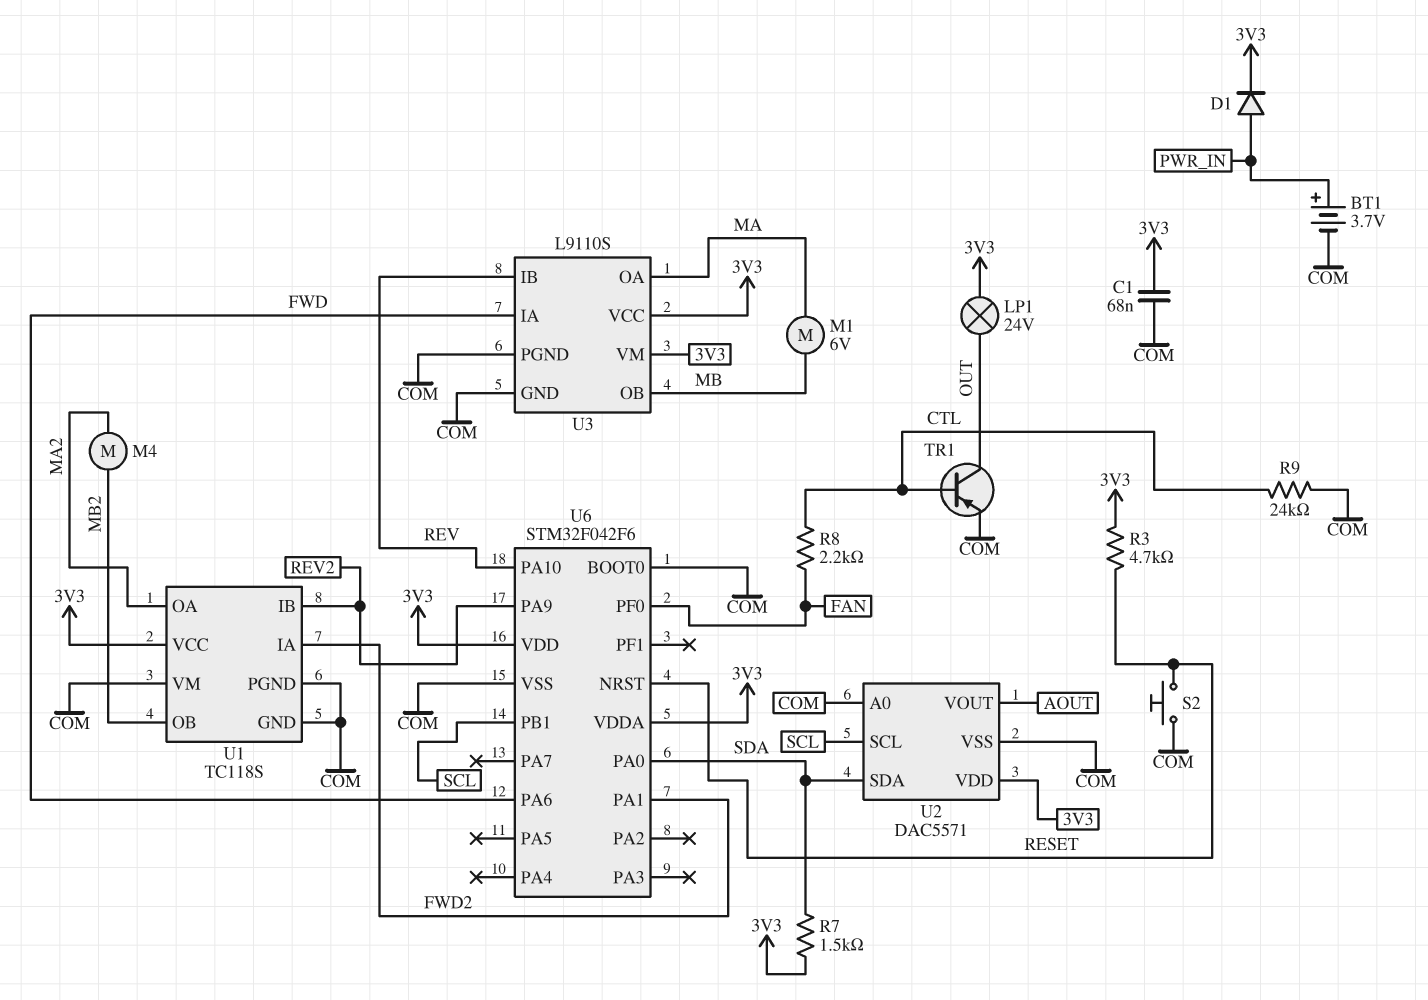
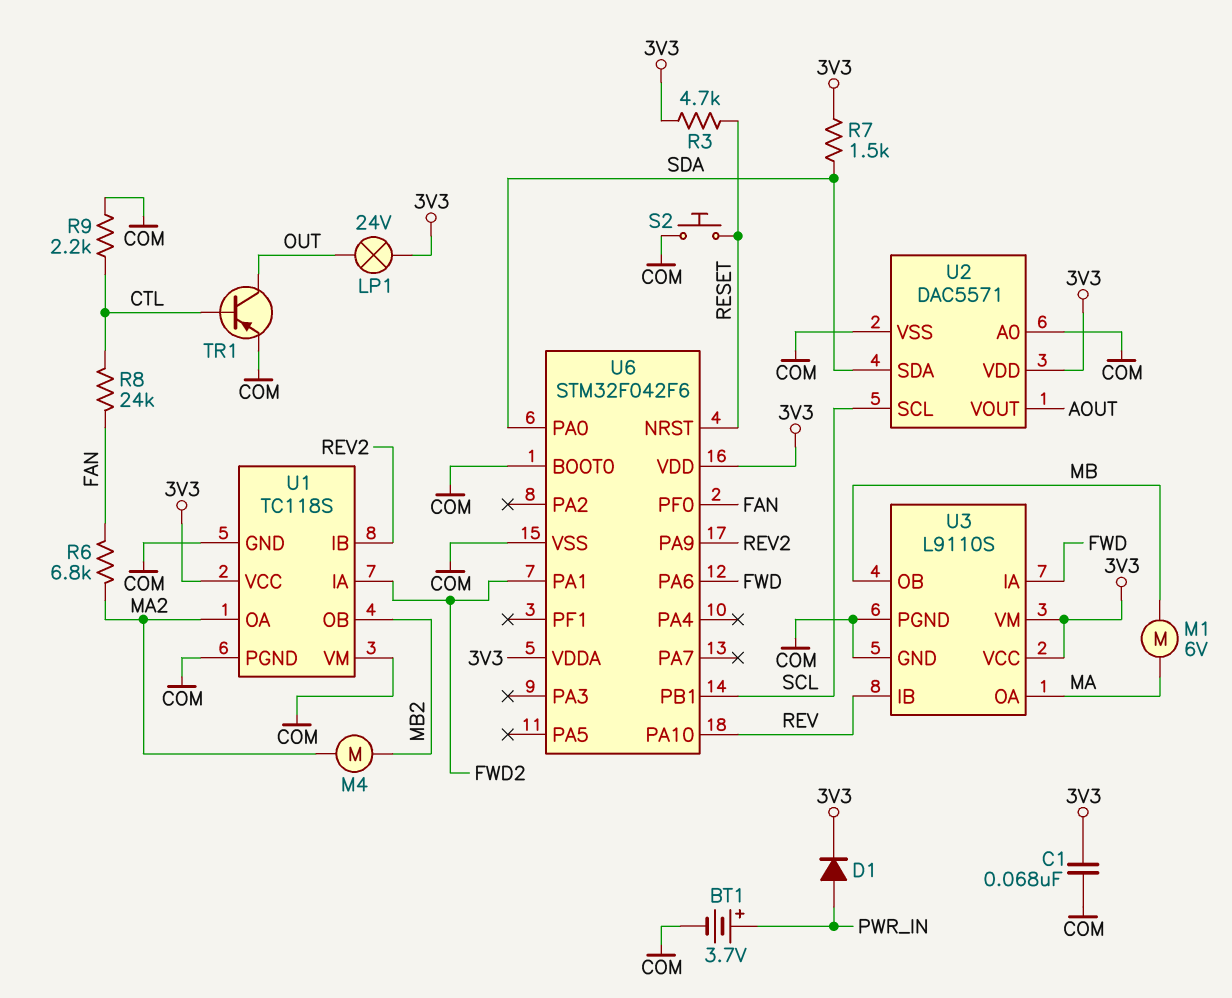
R6: none -> 6.8k (FAN, MA2)
R8: 2.2k (CTL, FAN) -> 24k (CTL, FAN)
R9: 24k (COM, CTL) -> 2.2k (COM, CTL)

